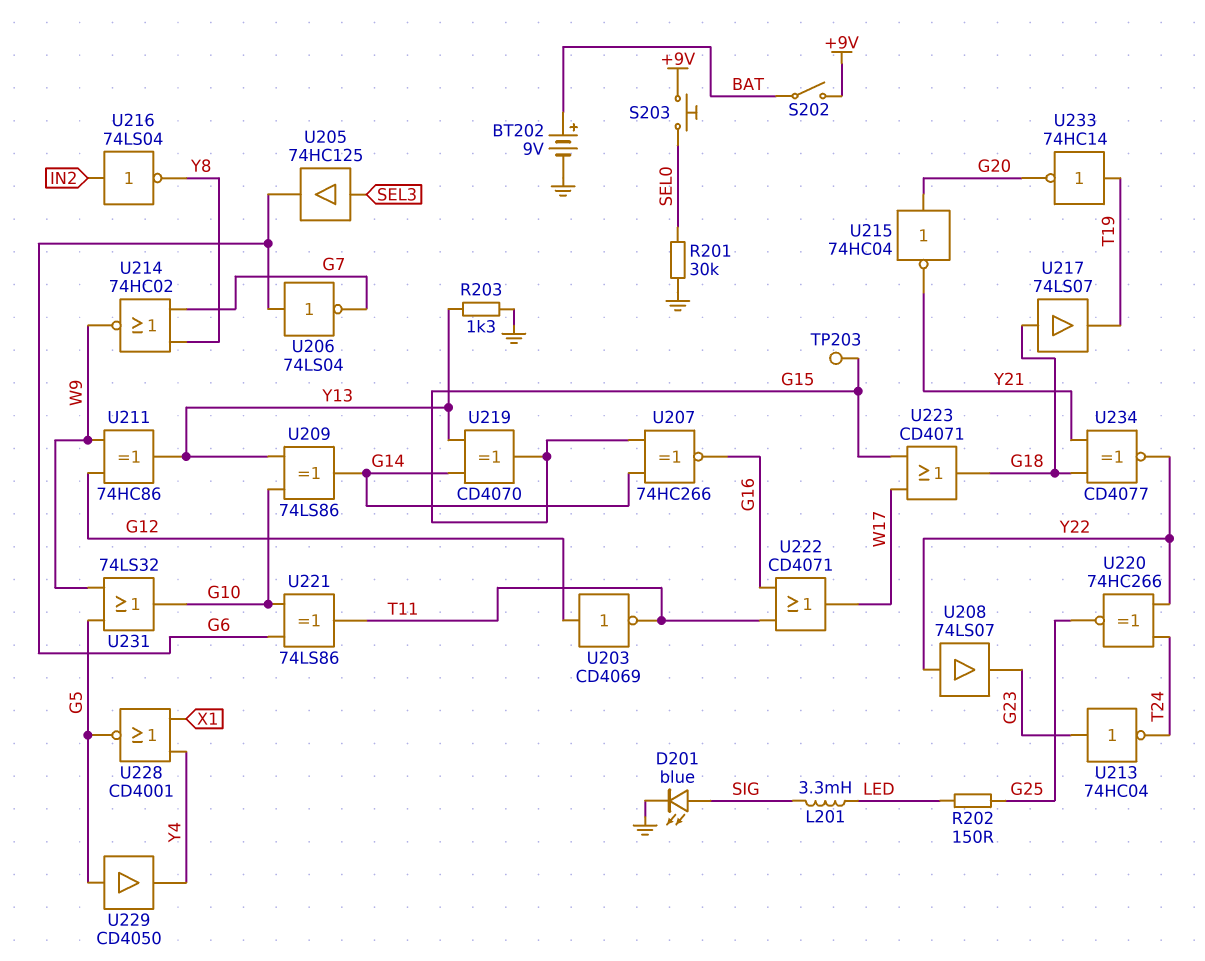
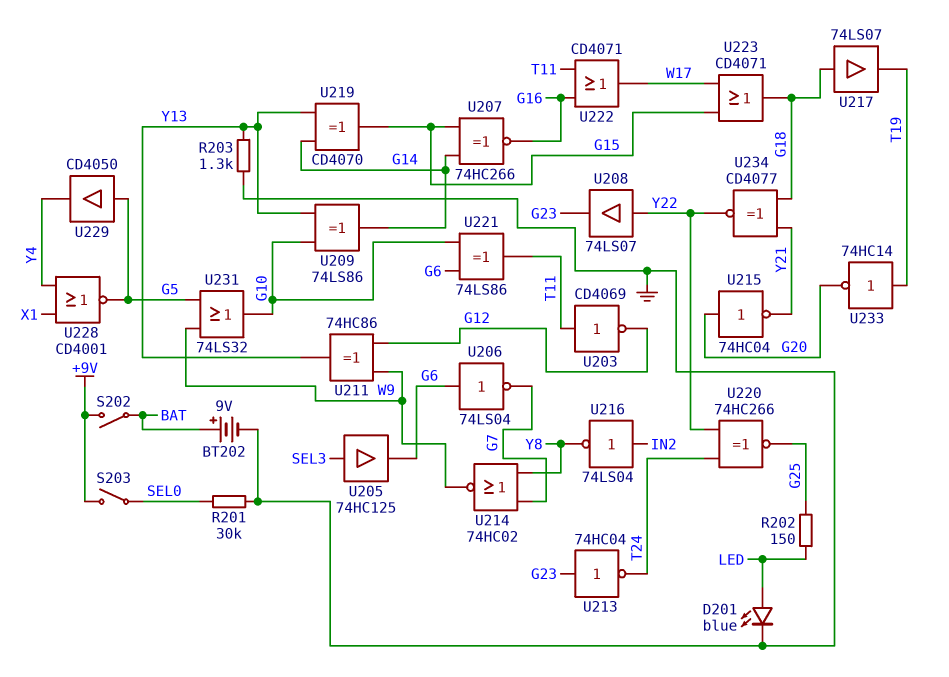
D201: LED blue (A SIG, K GND) -> LED blue (A LED, K GND)
L201: 3.3mH (LED, SIG) -> none
S203: button (+9V, SEL0) -> switch (+9V, SEL0)
TP203: test point (G15) -> none
U203: NOT CD4069 (in G12, out T11) -> NOT CD4069 (in T11, out G12)

